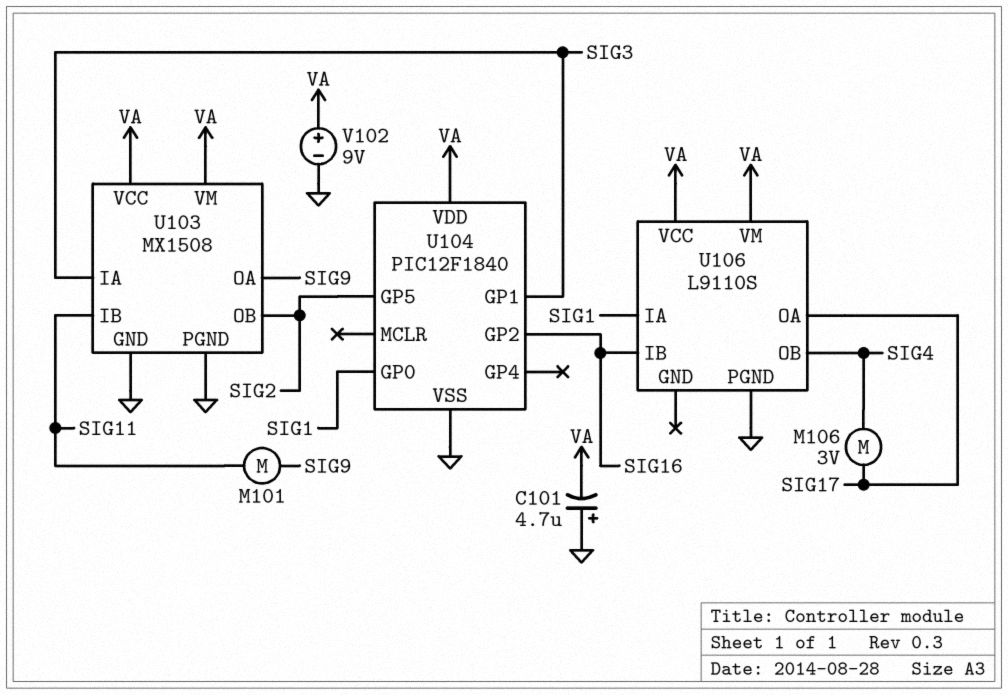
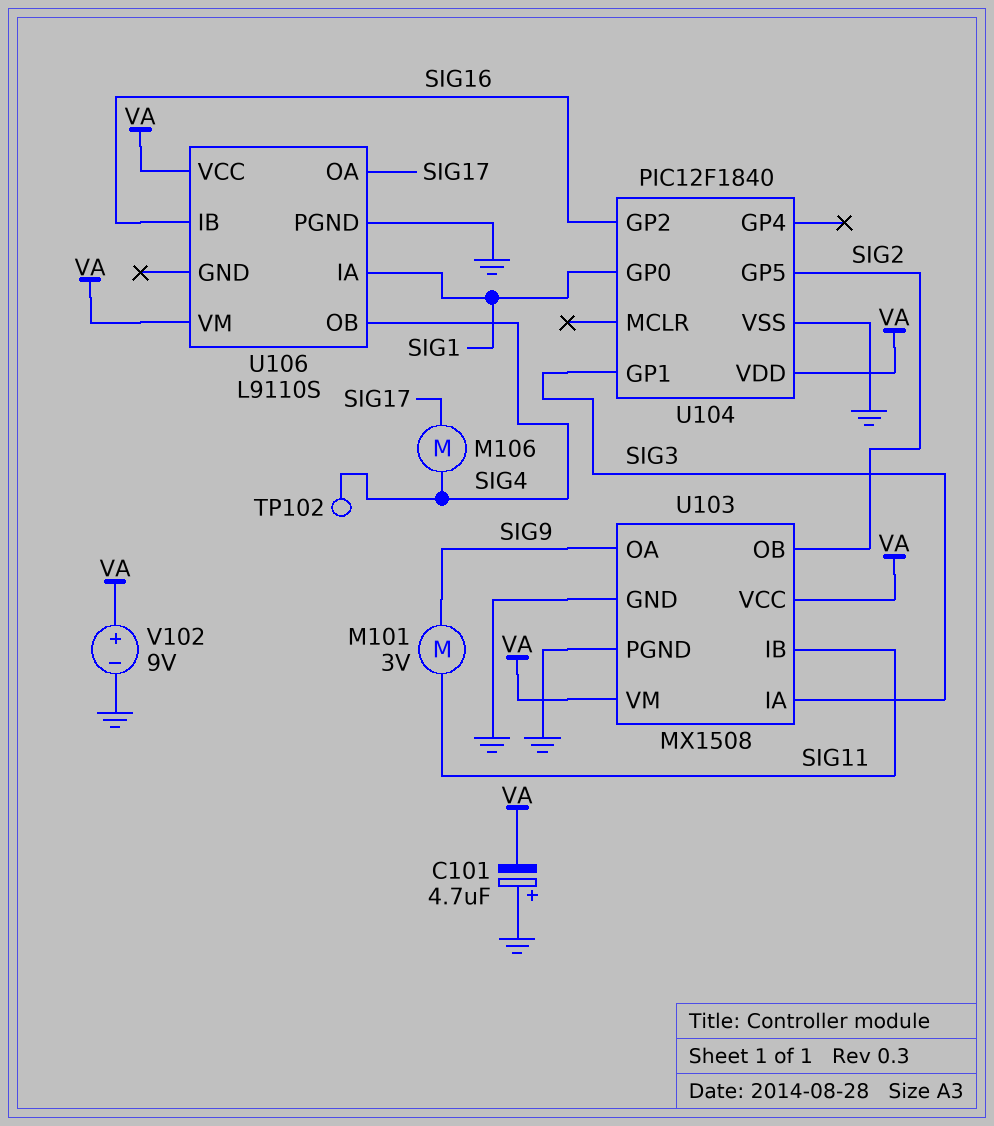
M101: motor (SIG9, SIG11) -> motor 3V (SIG9, SIG11)
M106: motor 3V (SIG4, SIG17) -> motor (SIG4, SIG17)
TP102: none -> test point (SIG4)

